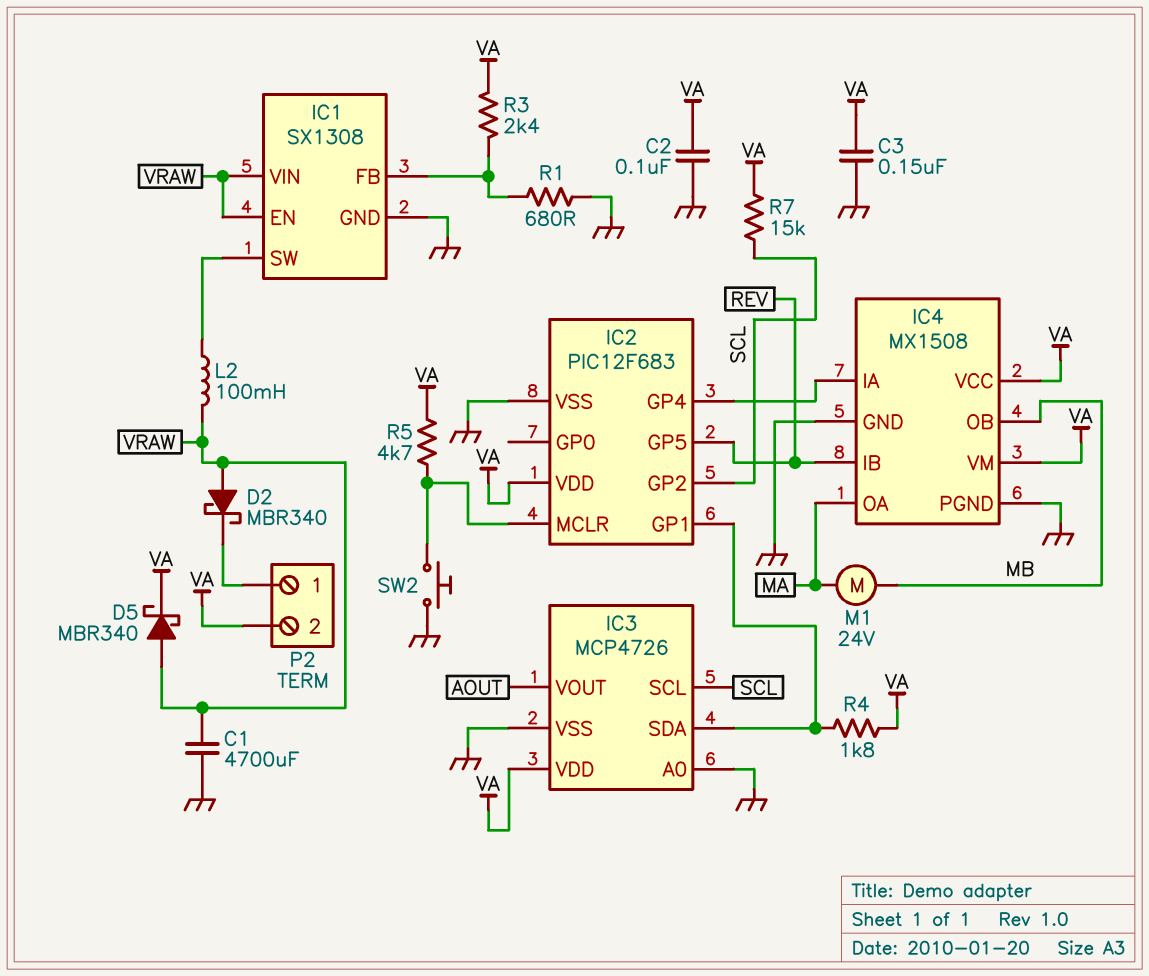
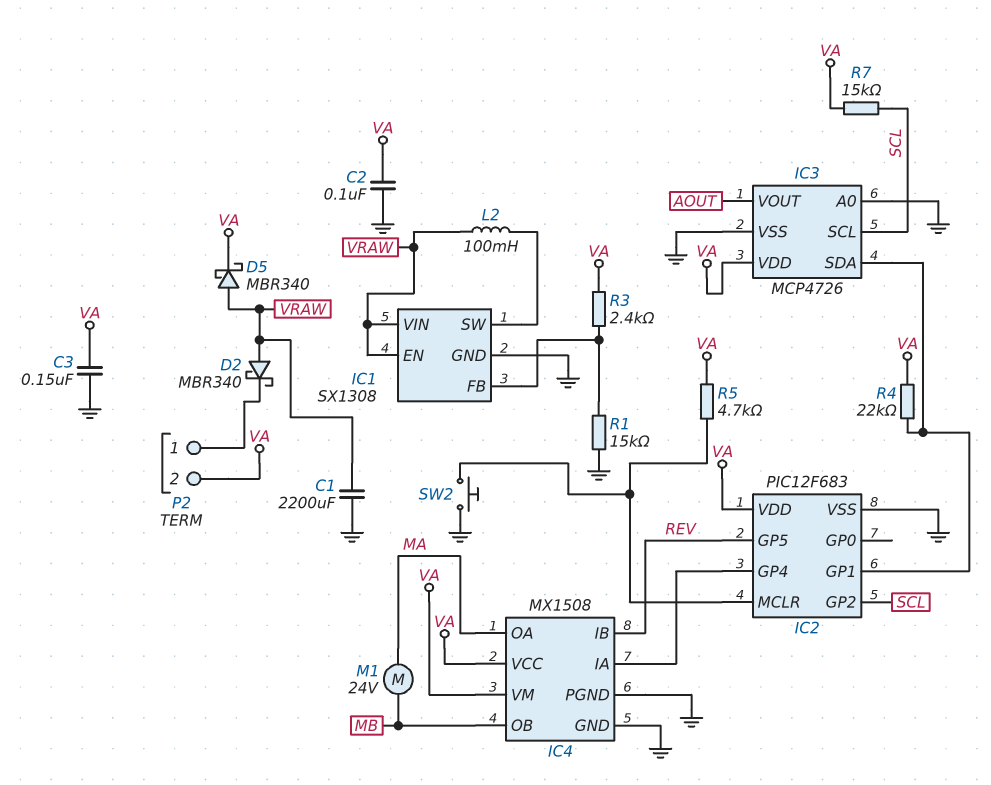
C1: 4700uF (GND, VRAW) -> 2200uF (GND, VRAW)
R1: 680 (GND, IC1/FB) -> 15k (GND, IC1/FB)
R4: 1.8k (IC2/GP1, VA) -> 22k (IC2/GP1, VA)

